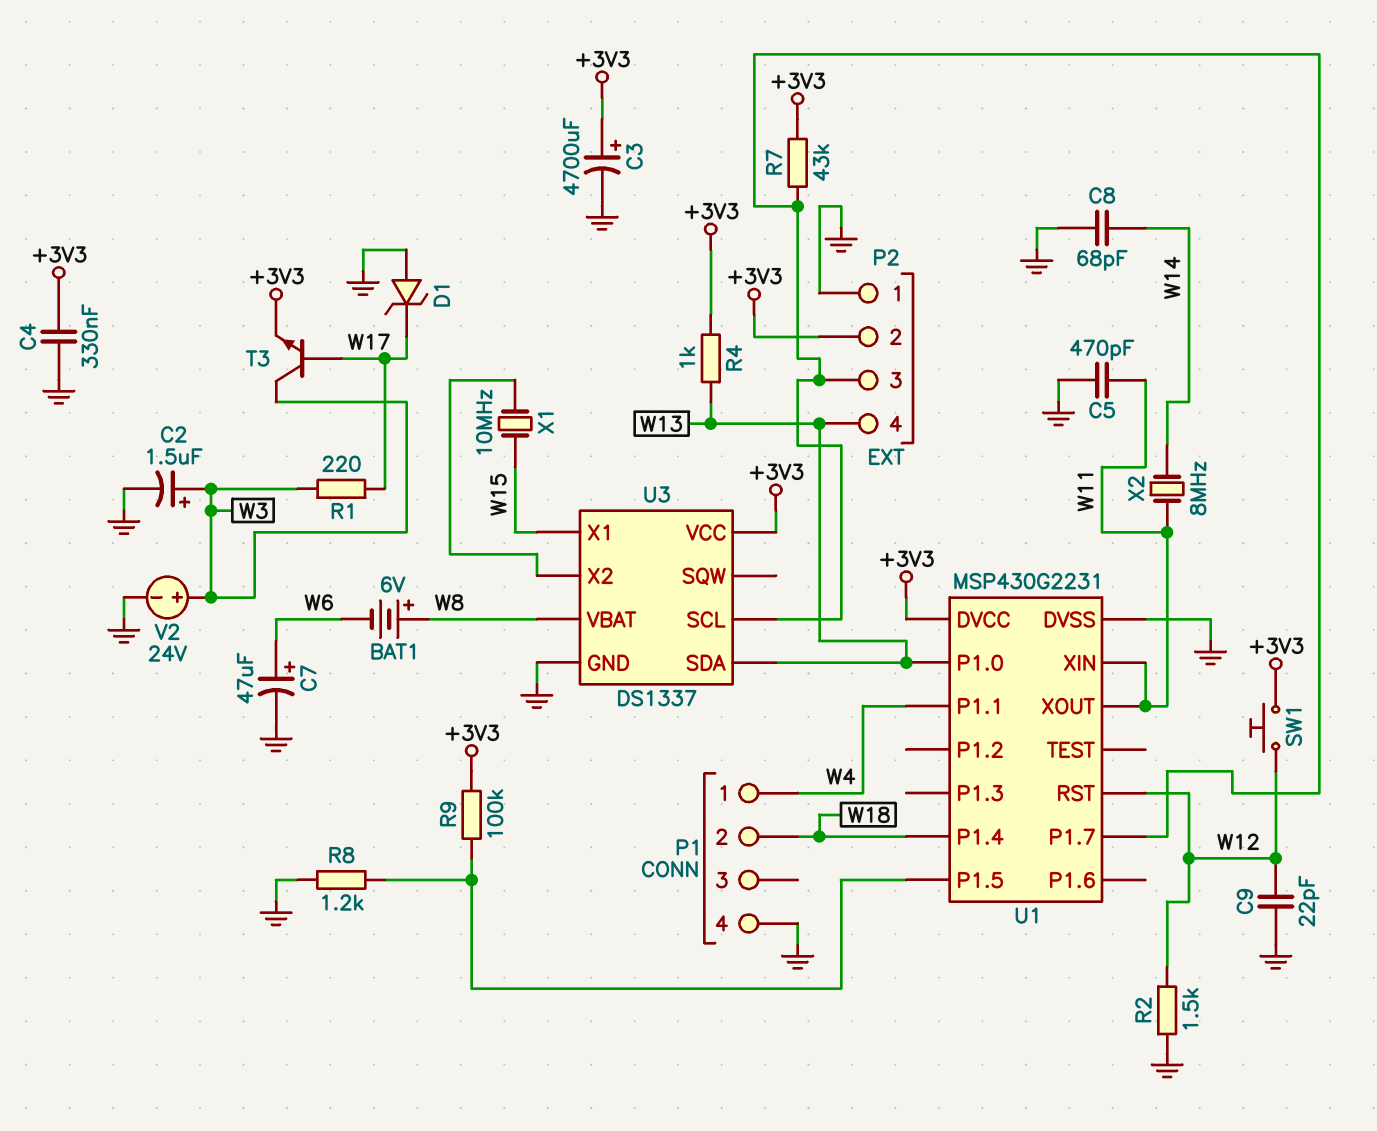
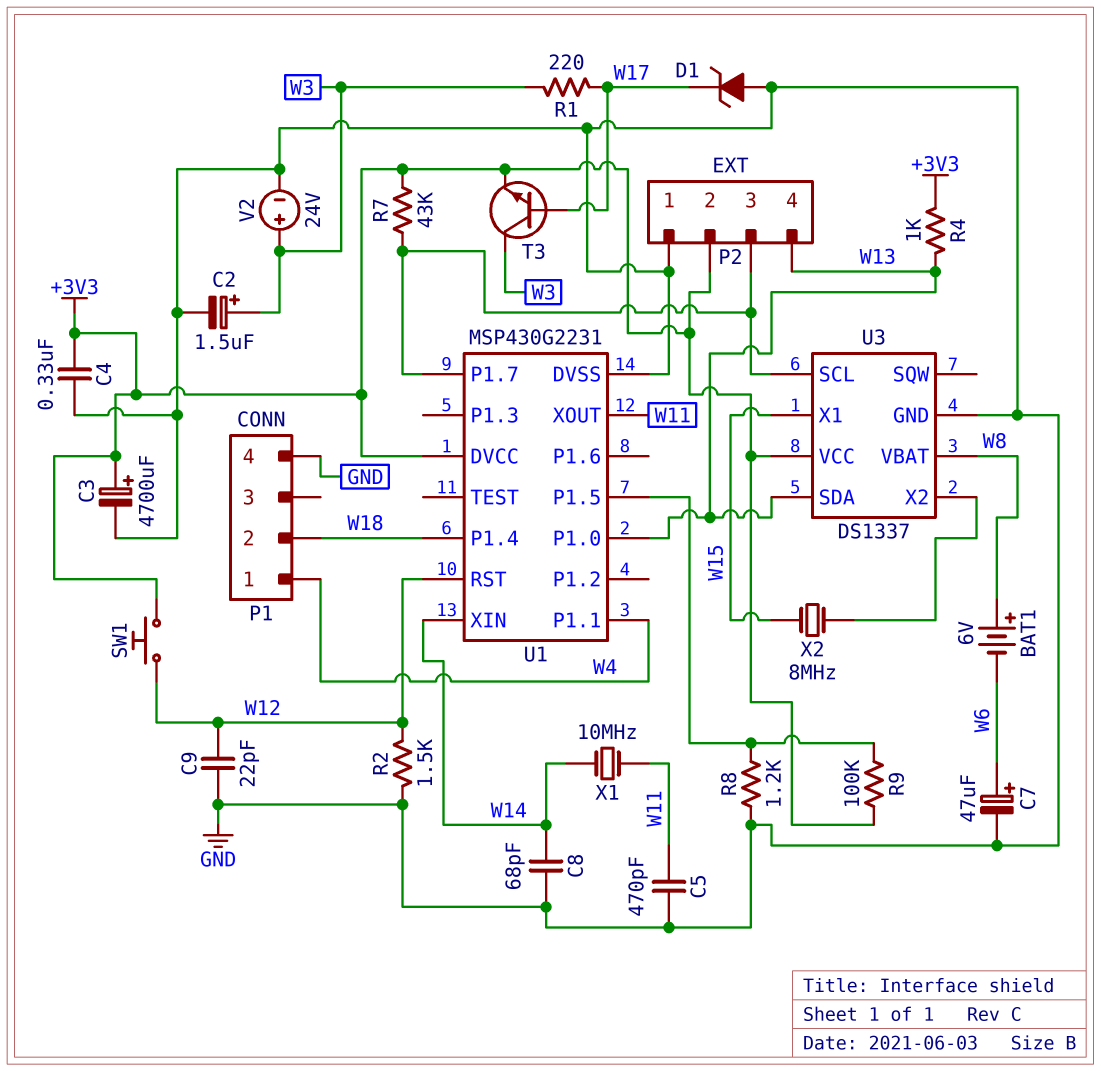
U1 pin XIN: W11 -> W14
X1: 10MHz (U3/X2, W15) -> 10MHz (W11, W14)
X2: 8MHz (W11, W14) -> 8MHz (U3/X2, W15)

